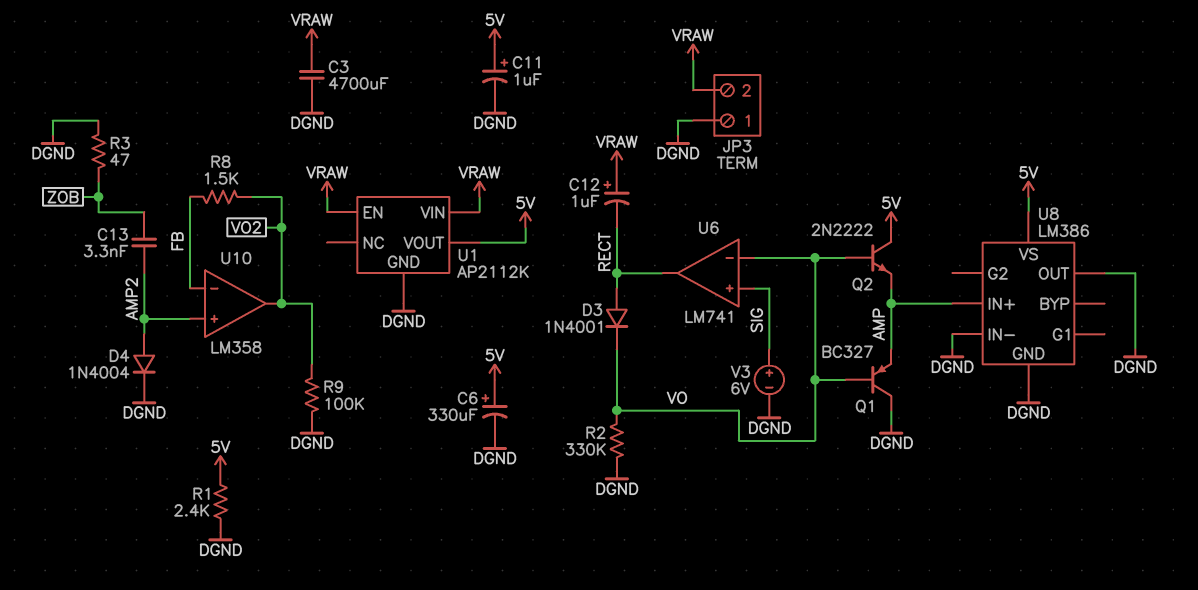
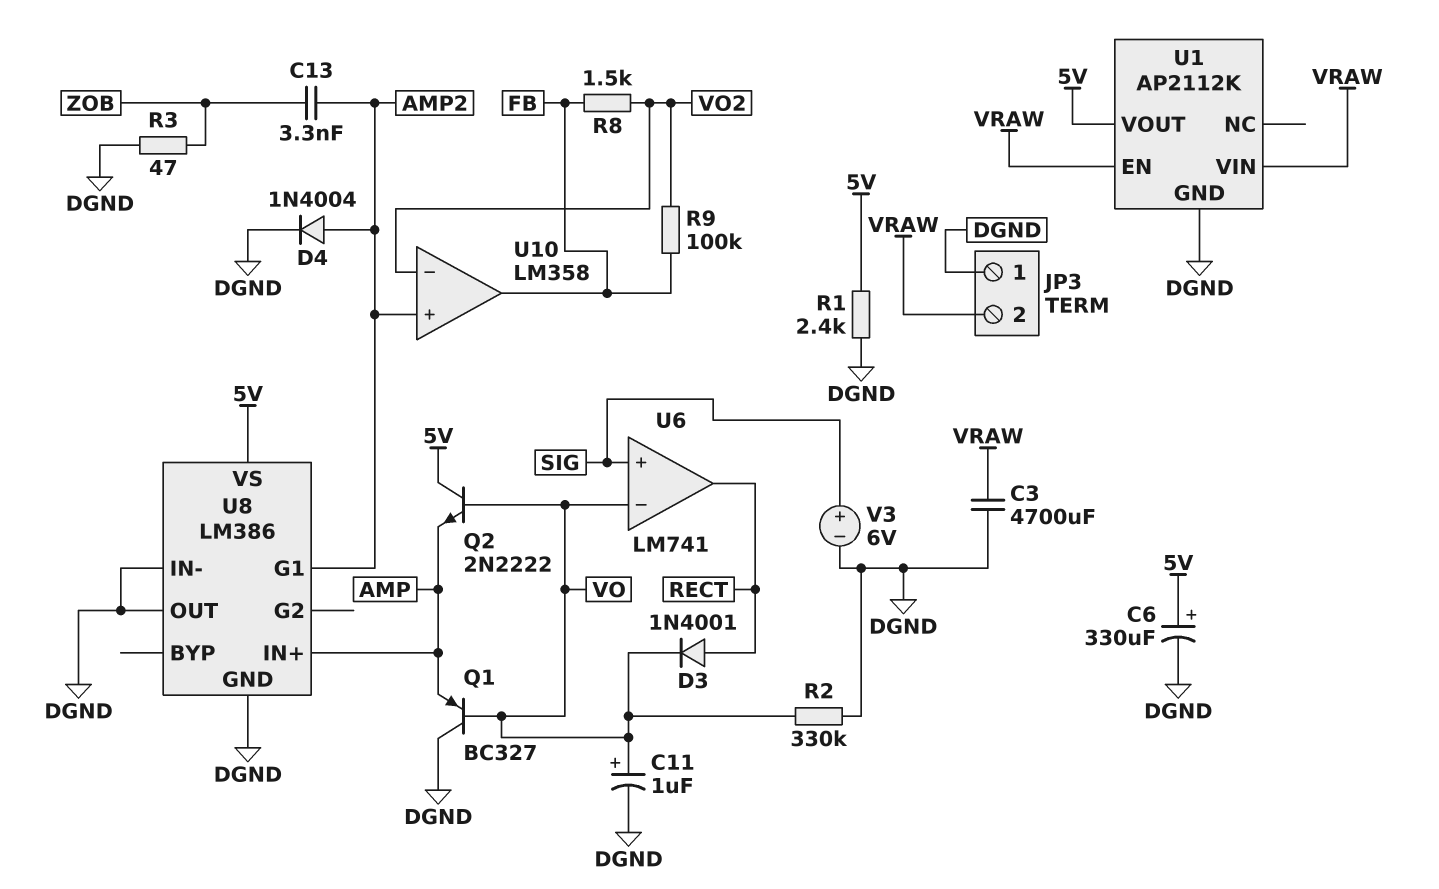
C11: 1uF (plus 5V, minus DGND) -> 1uF (plus VO, minus DGND)
C12: 1uF (plus VRAW, minus RECT) -> none
R9: 100k (DGND, VO2) -> 100k (FB, VO2)
U8 pin G1: none -> AMP2
U10 pin in-: FB -> VO2
U10 pin out: VO2 -> FB

